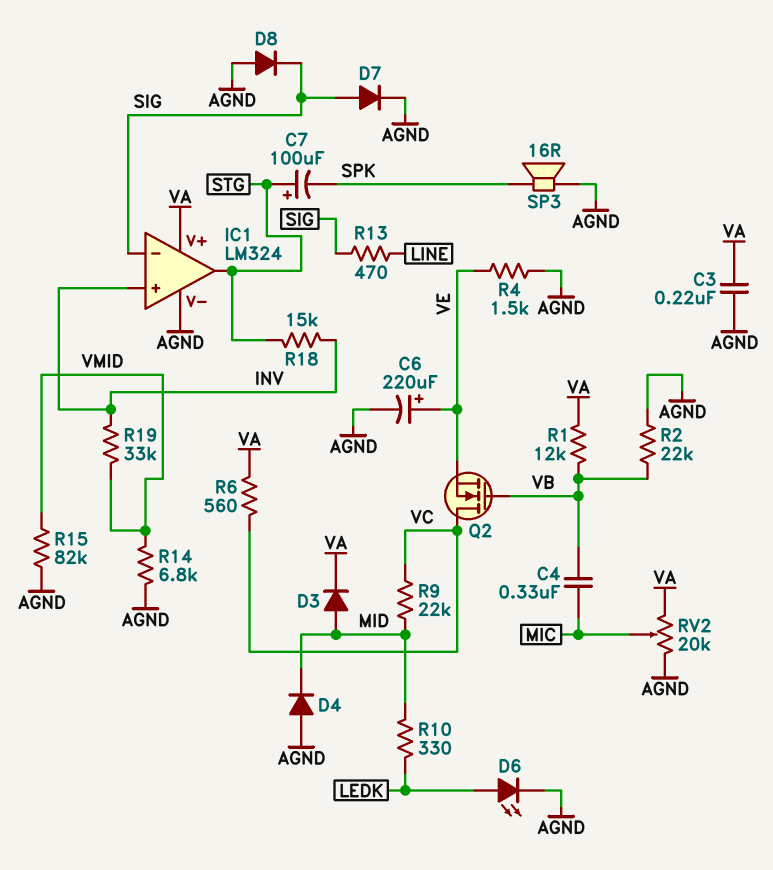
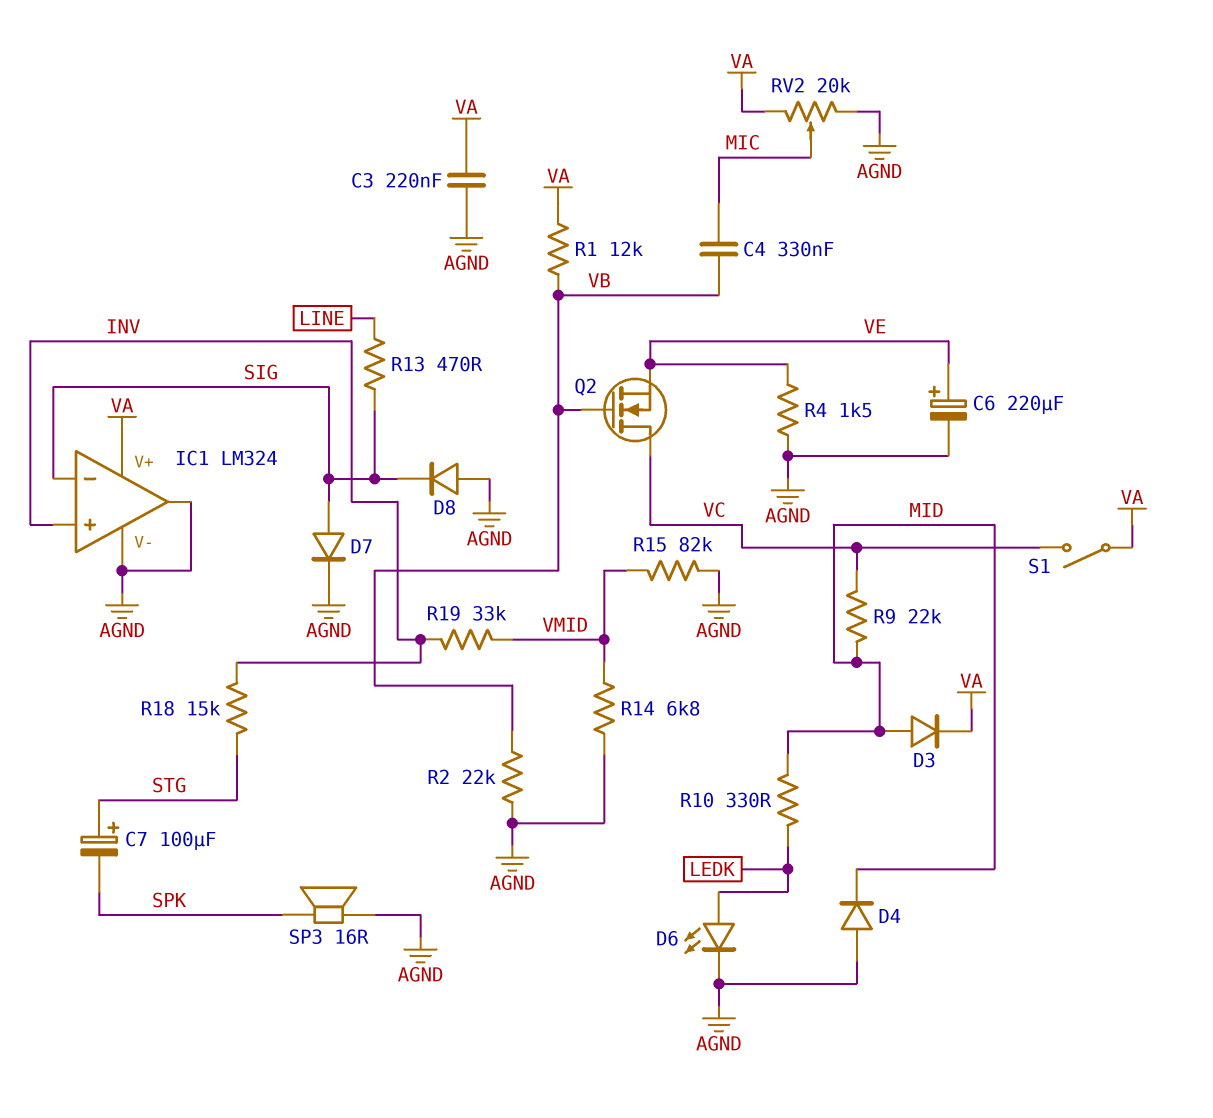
IC1 pin out: STG -> AGND
R6: 560 (VA, VC) -> none
S1: none -> switch (VA, VC)

